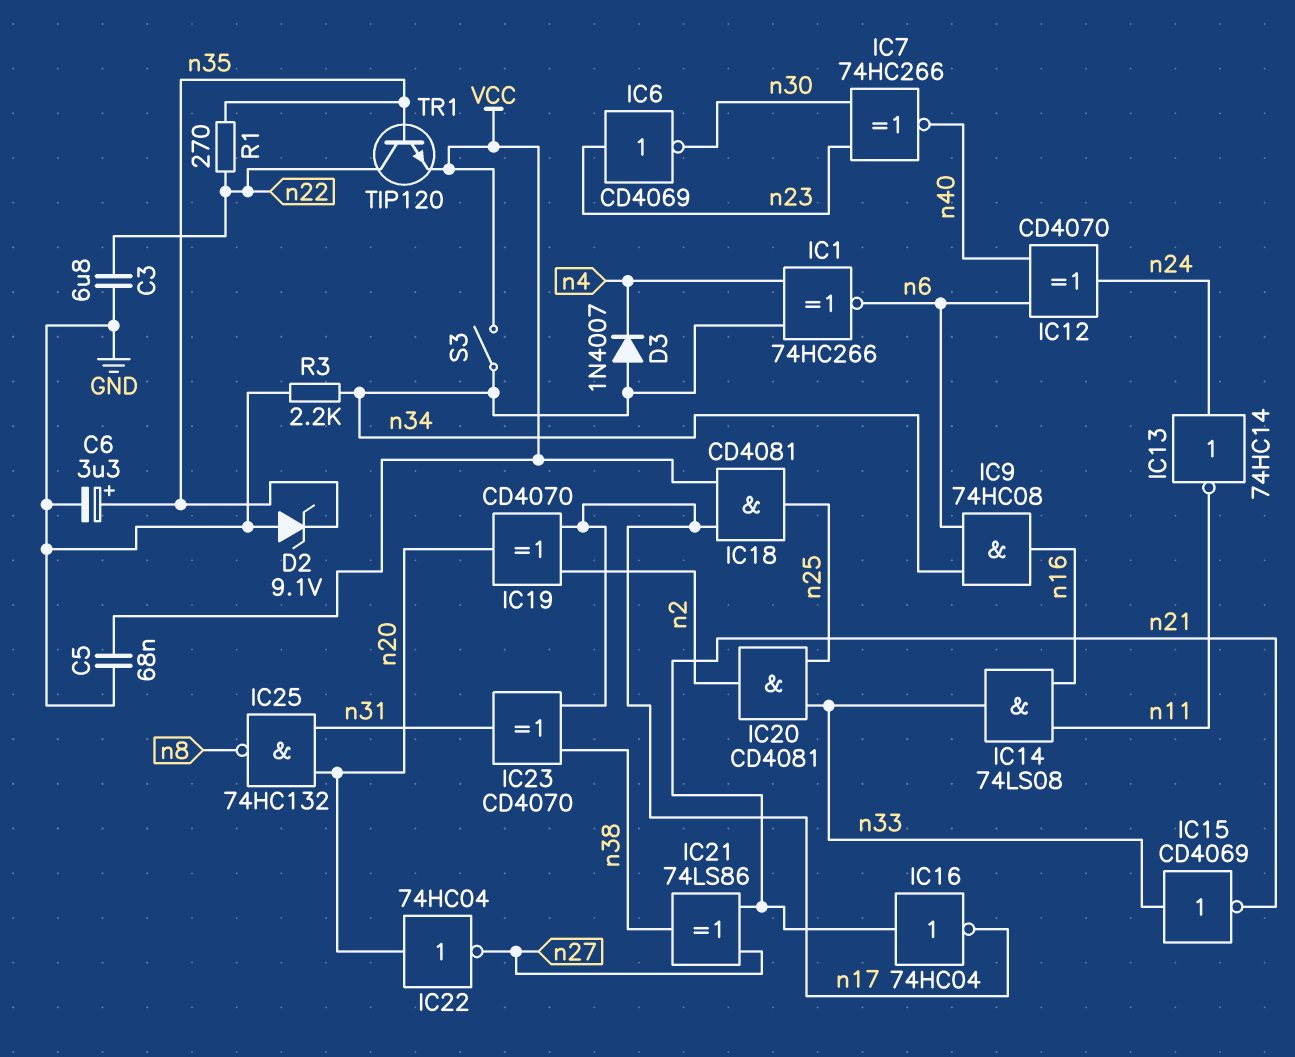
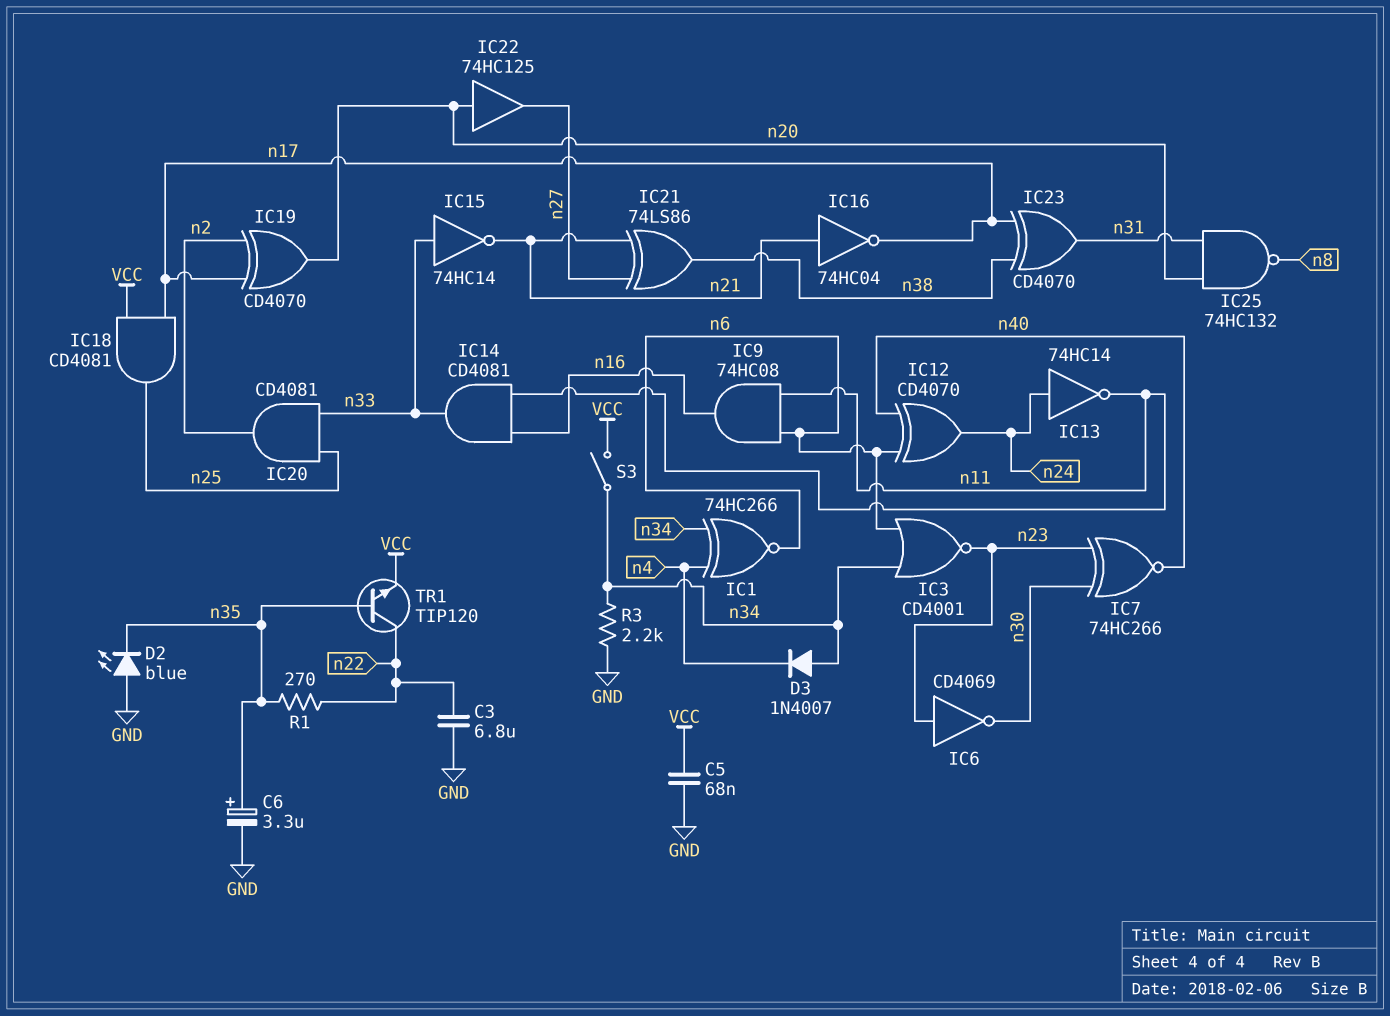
D2: zener 9.1V (A GND, K n35) -> LED blue (A GND, K n35)
IC3: none -> NOR CD4001 (in n6, in n34, out n23)
IC9: AND 74HC08 (in n6, in n34, out n16) -> AND 74HC08 (in n6, in n11, out n16)
IC14: AND 74LS08 (in n11, in n16, out n33) -> AND CD4081 (in n11, in n16, out n33)
IC15: NOT CD4069 (in n33, out n21) -> NOT 74HC14 (in n33, out n21)
IC22: NOT 74HC04 (in n20, out n27) -> buffer 74HC125 (in n20, out n27)

